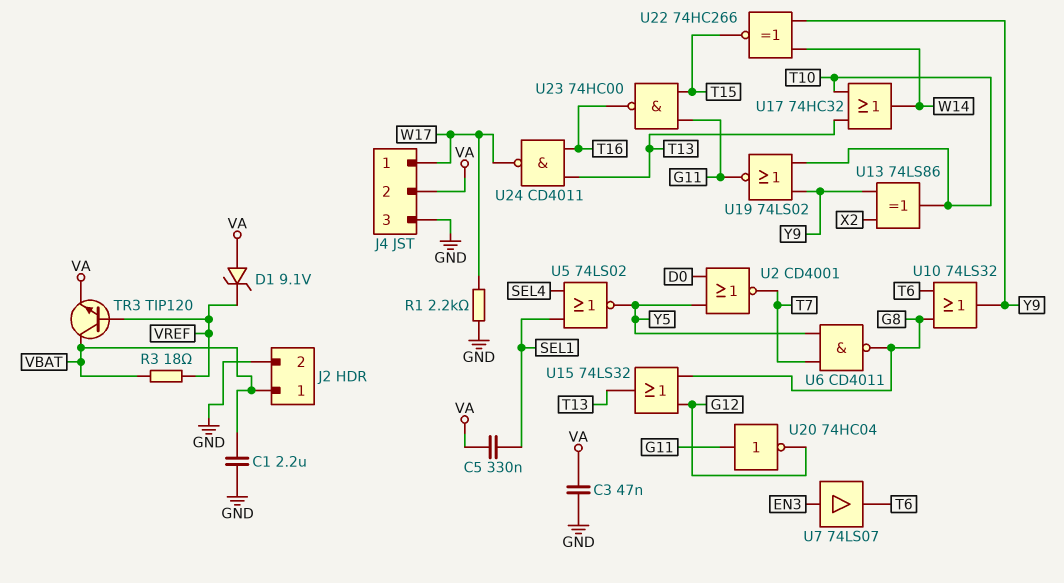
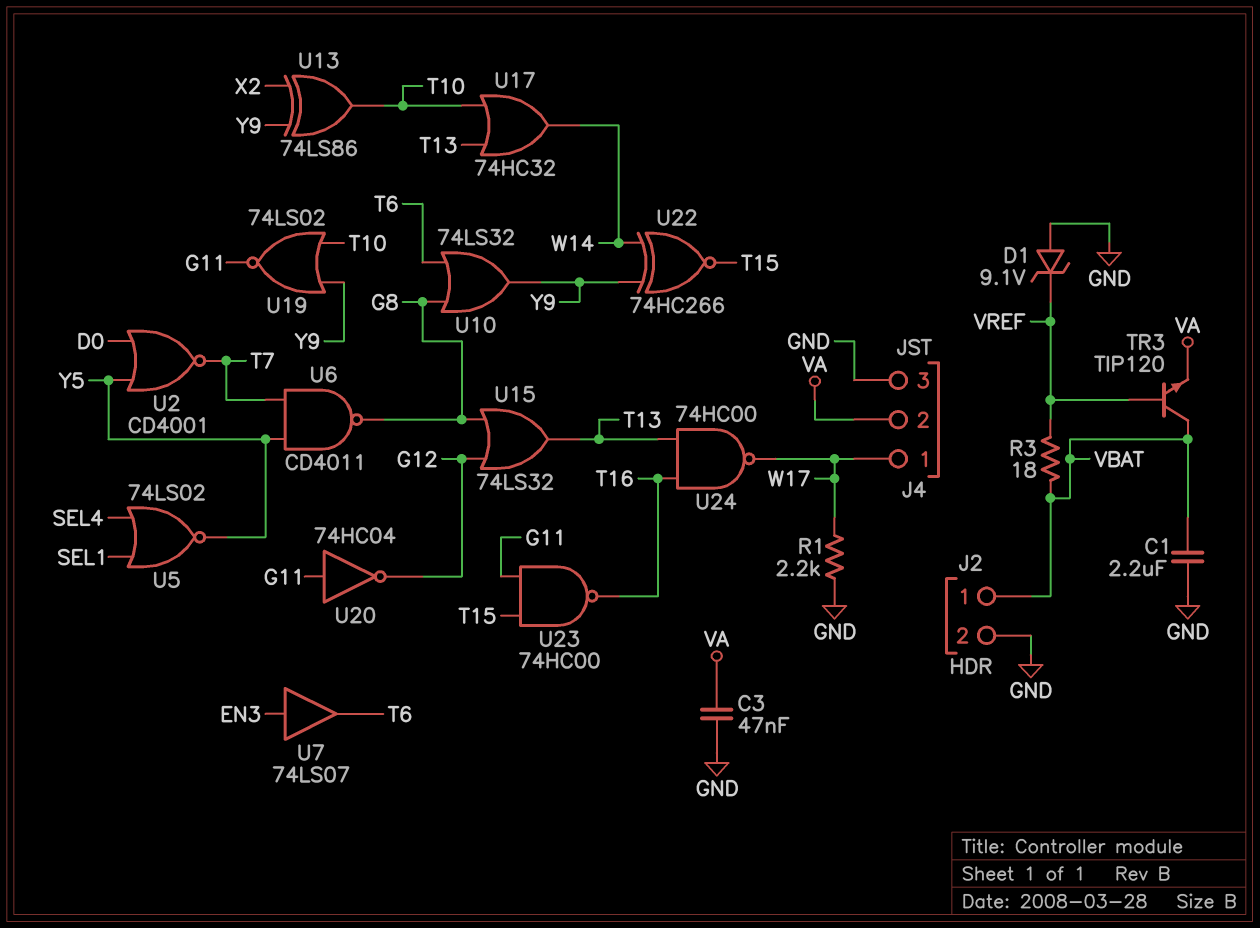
C5: 330nF (SEL1, VA) -> none
D1: zener 9.1V (A VA, K VREF) -> zener 9.1V (A GND, K VREF)
U24: NAND CD4011 (in T13, in T16, out W17) -> NAND 74HC00 (in T13, in T16, out W17)

